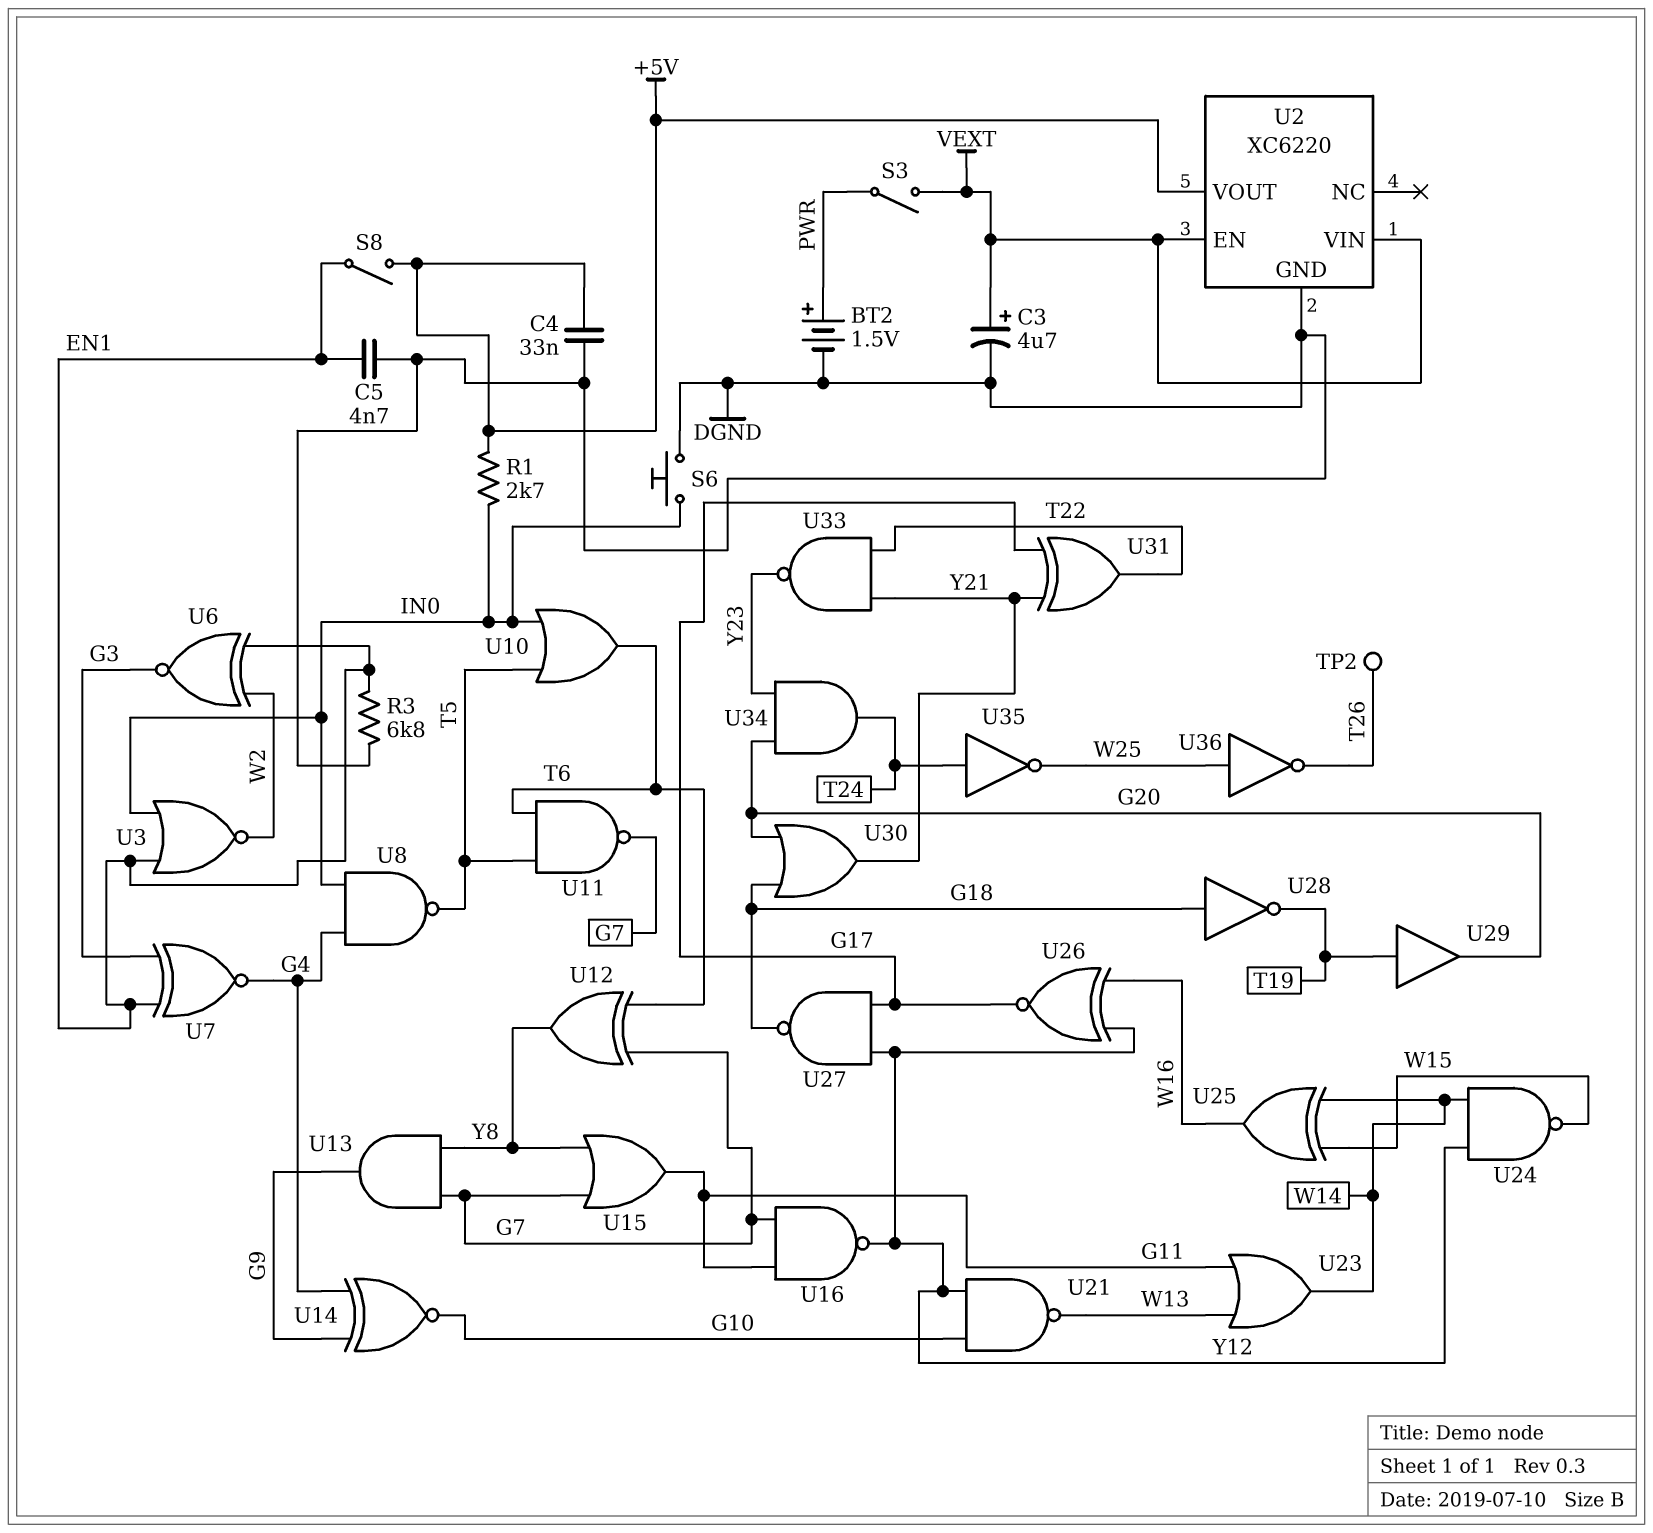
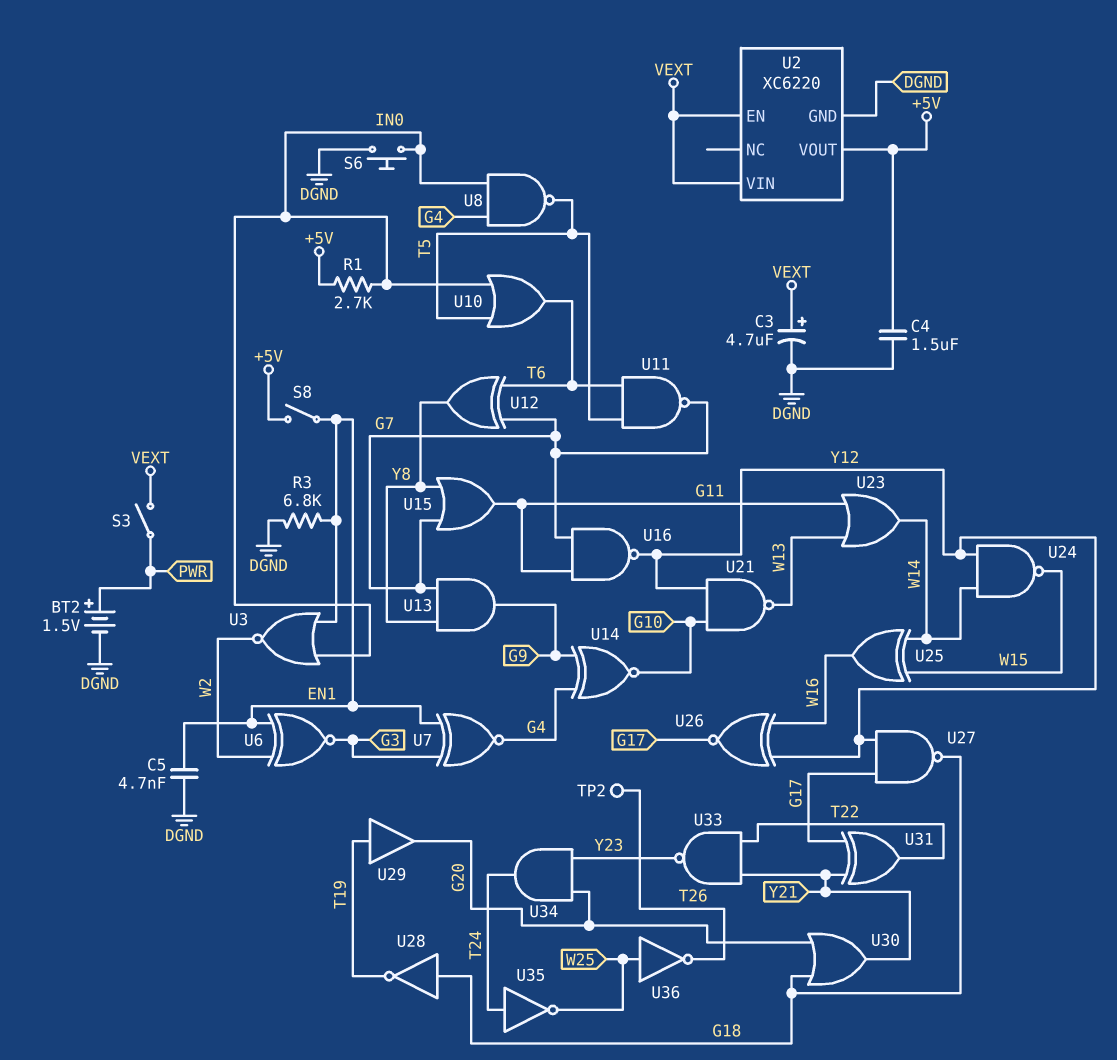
C4: 33nF (+5V, DGND) -> 1.5uF (+5V, DGND)

